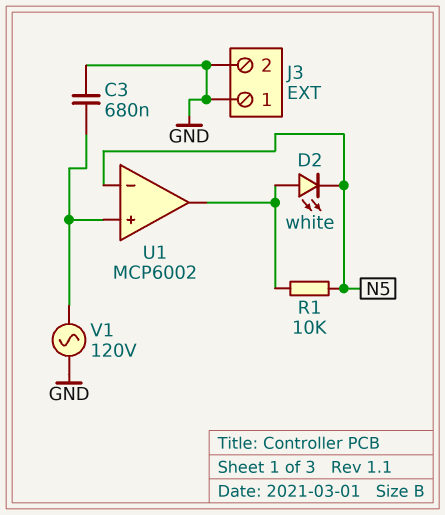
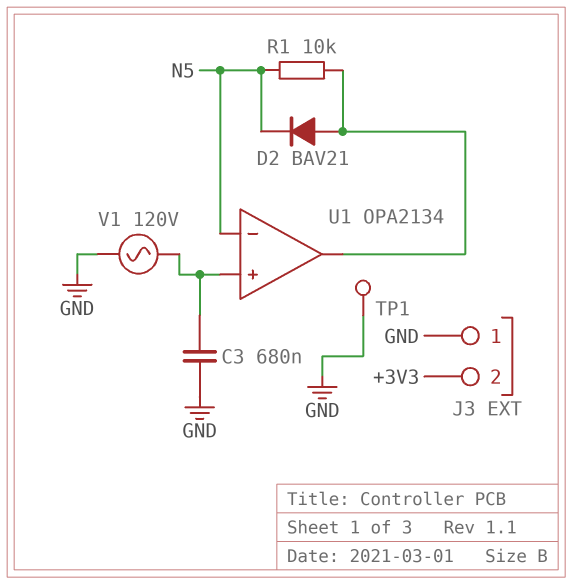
D2: LED white (A U1/out, K N5) -> diode BAV21 (A U1/out, K N5)
J3 pin 2: GND -> +3V3
TP1: none -> test point (GND)
U1: MCP6002 -> OPA2134

